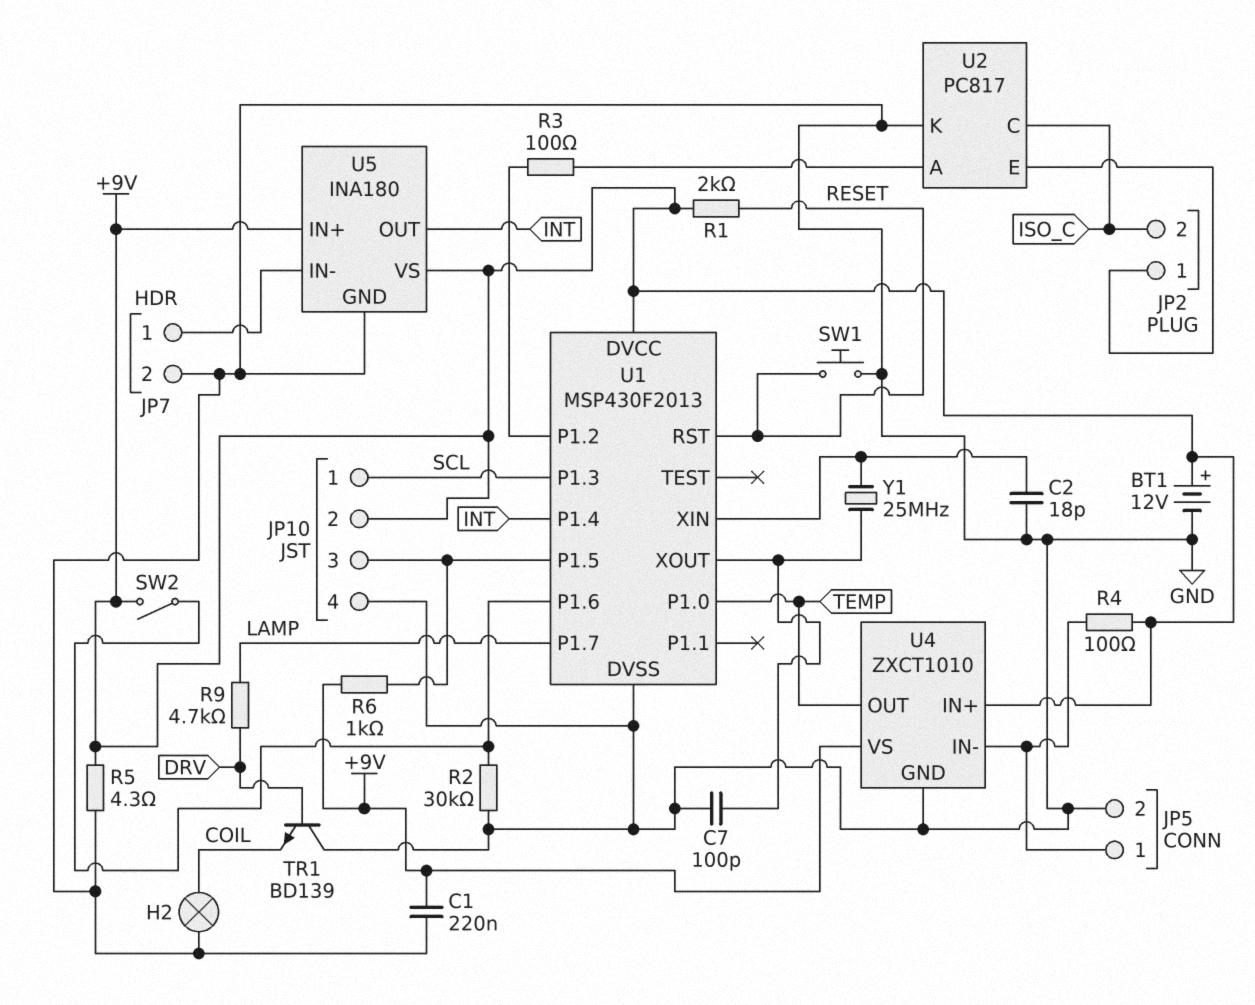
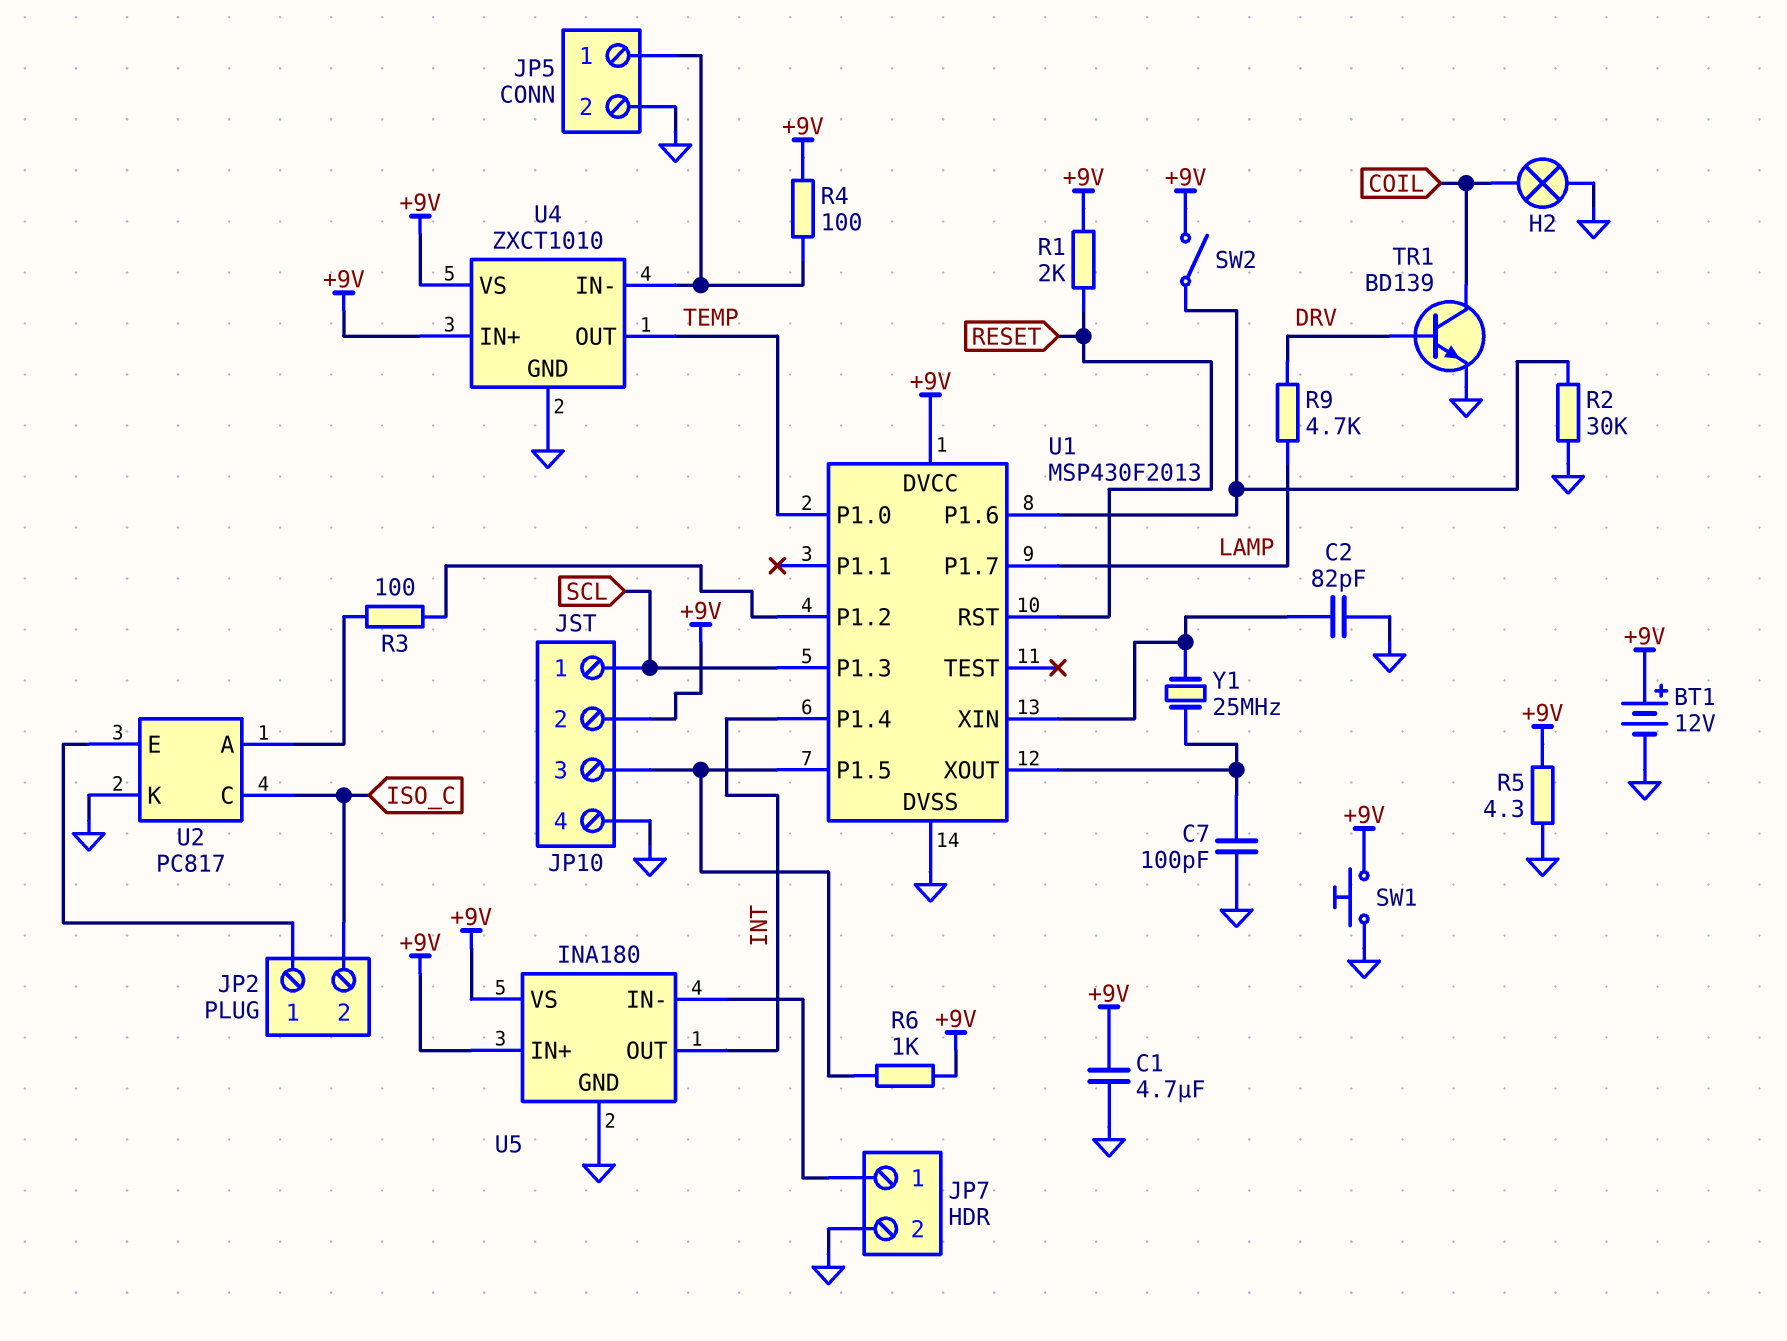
C1: 220nF (+9V, GND) -> 4.7uF (+9V, GND)
C2: 18pF (GND, U1/XIN) -> 82pF (GND, U1/XIN)
SW1: button (GND, RESET) -> button (+9V, GND)
TR1: NPN BD139 (B DRV, C GND, E COIL) -> NPN BD139 (B DRV, C COIL, E GND)

